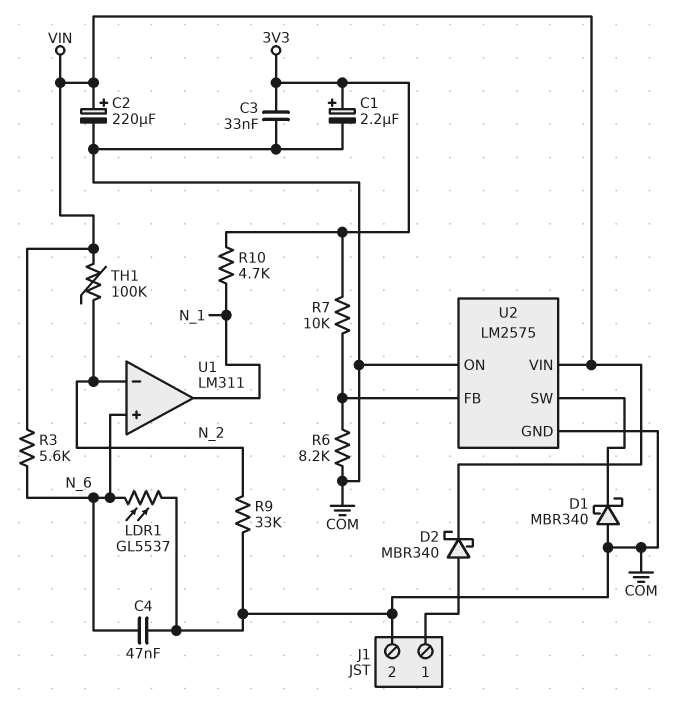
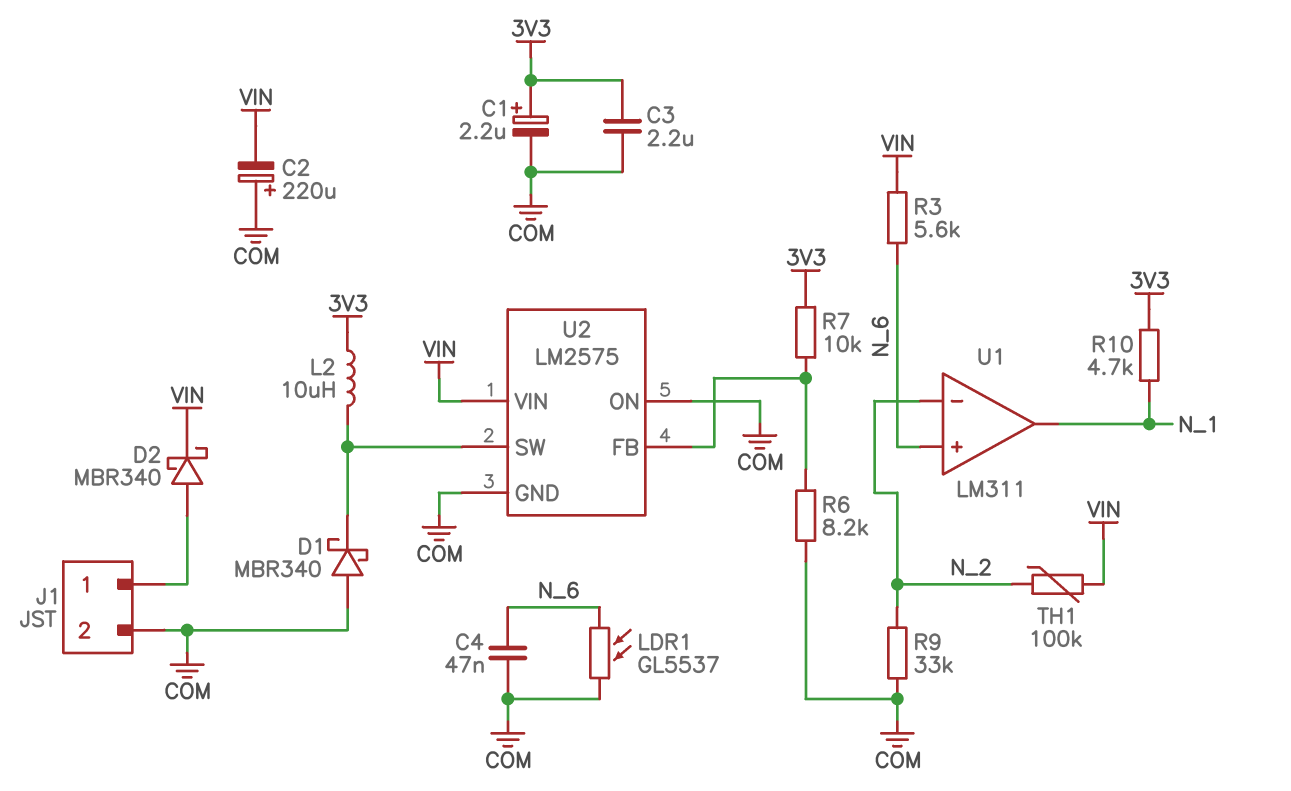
C2: 220uF (plus VIN, minus COM) -> 220uF (plus COM, minus VIN)
C3: 33nF (3V3, COM) -> 2.2uF (3V3, COM)
L2: none -> 10uH (3V3, U2/SW)

